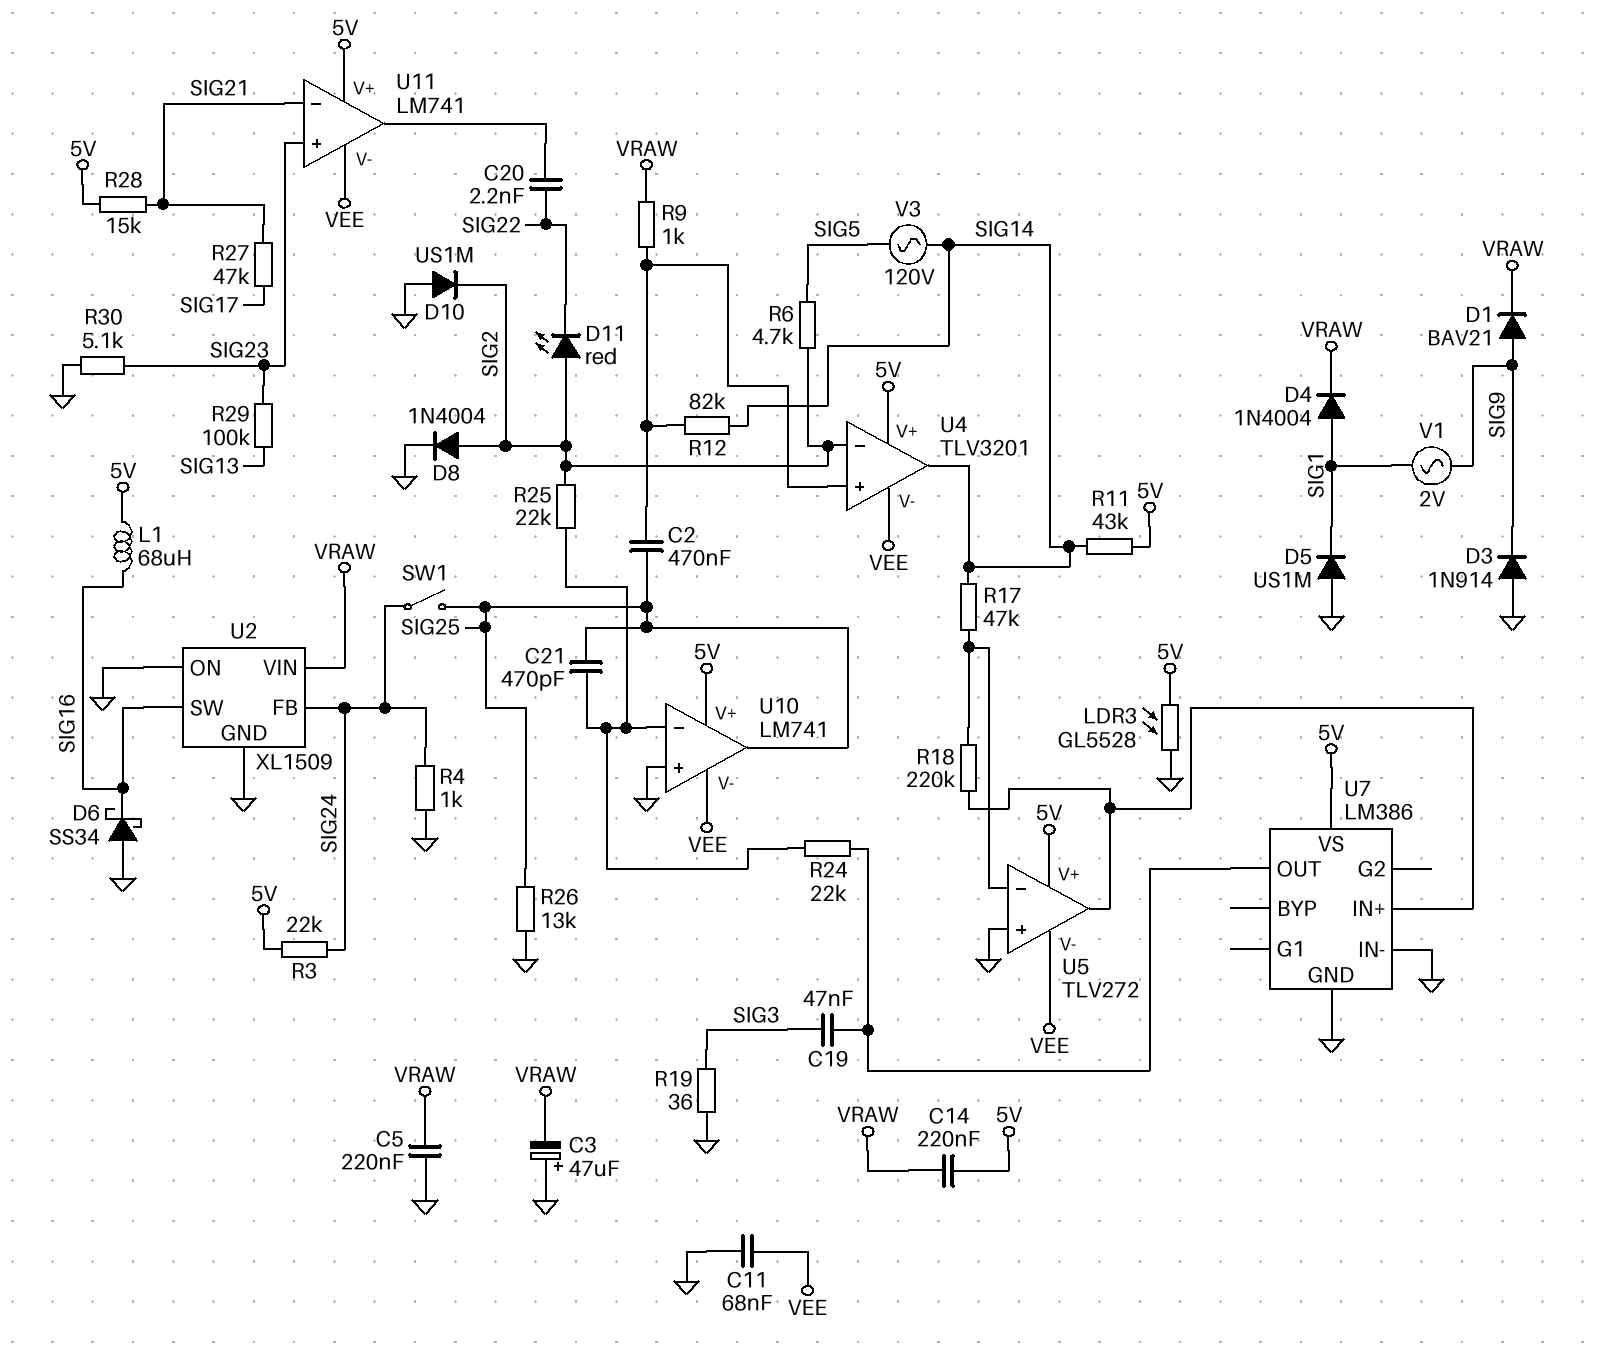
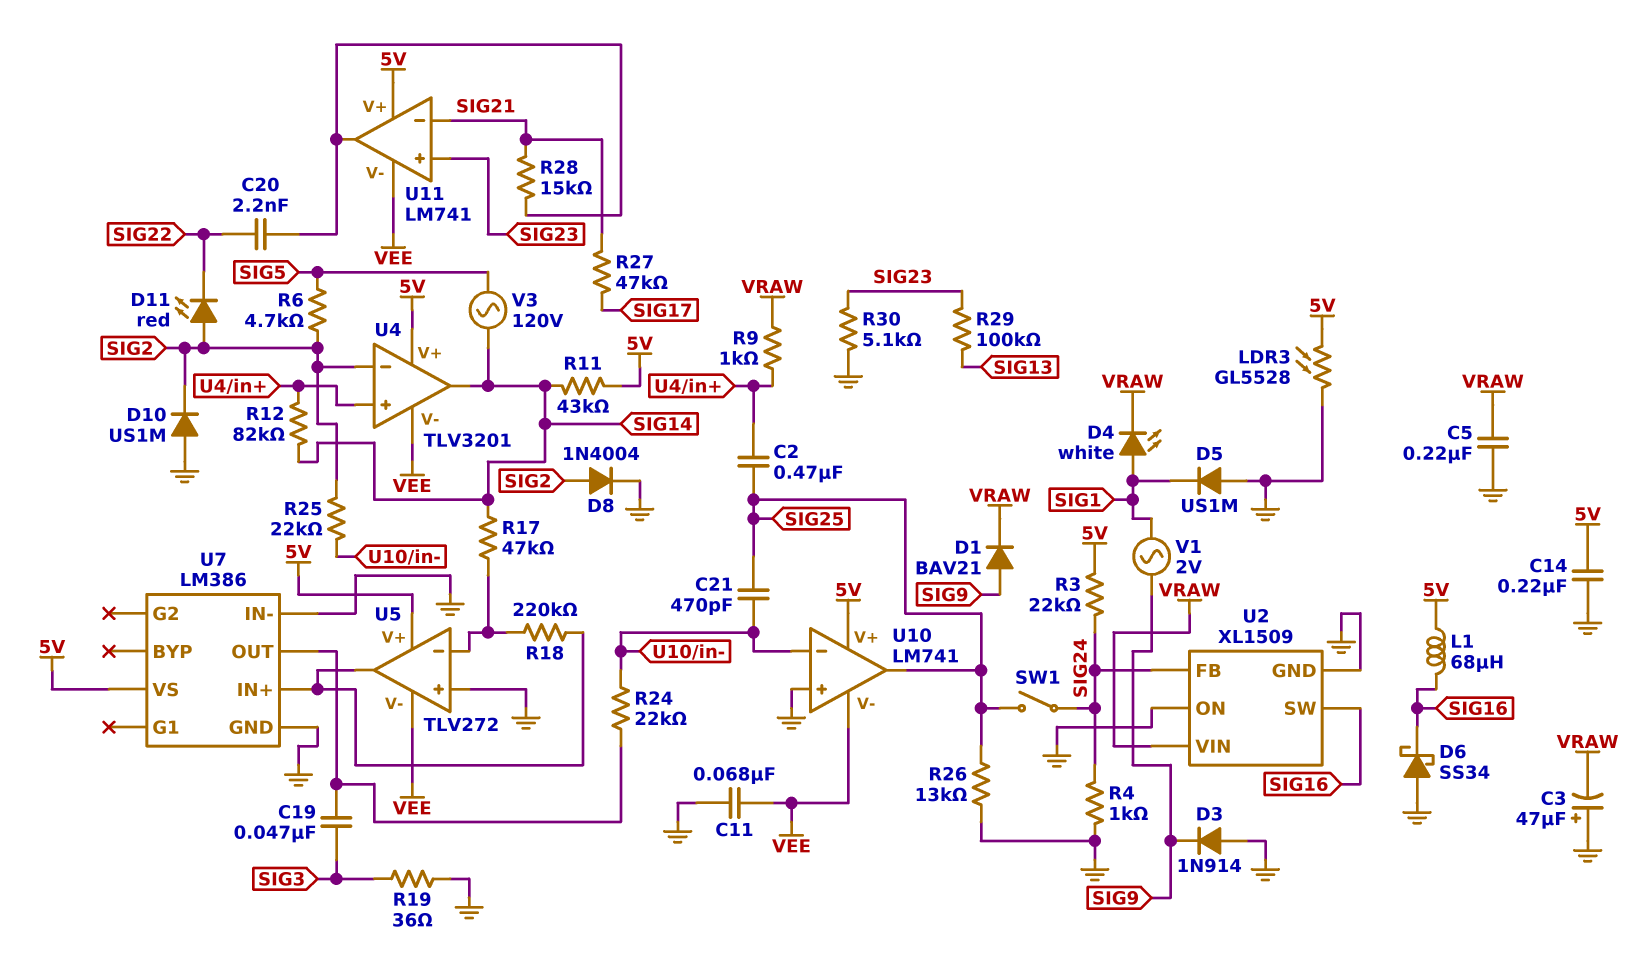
C14: 220nF (5V, VRAW) -> 220nF (5V, GND)
D4: diode 1N4004 (A SIG1, K VRAW) -> LED white (A SIG1, K VRAW)
R28: 15k (5V, SIG21) -> 15k (SIG21, U11/out)

